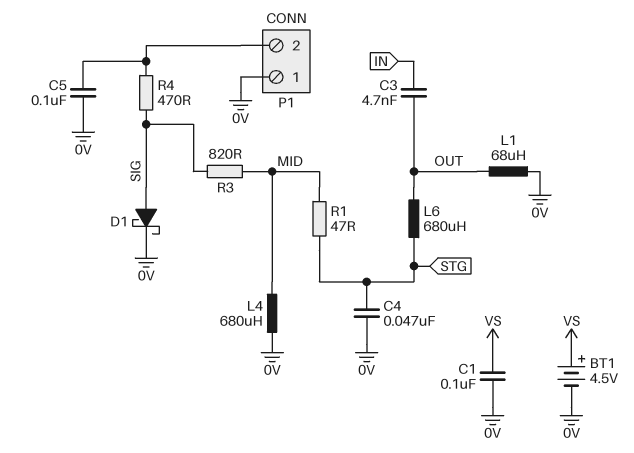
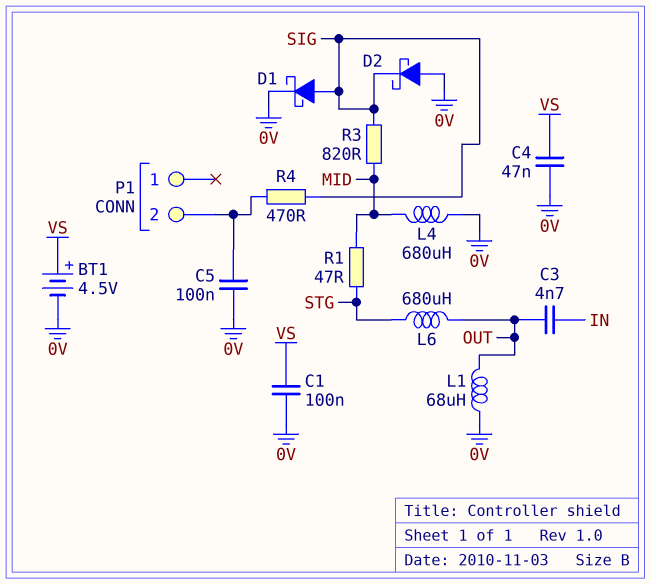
C4: 47nF (0V, STG) -> 47nF (0V, VS)
D2: none -> schottky (A 0V, K SIG)
P1 pin 1: 0V -> none

